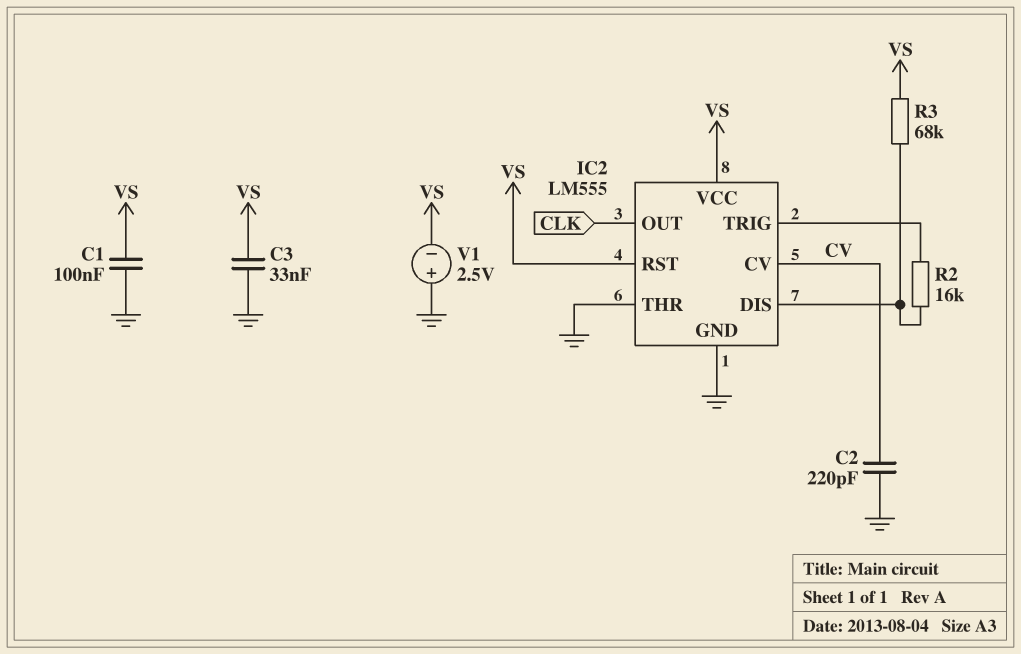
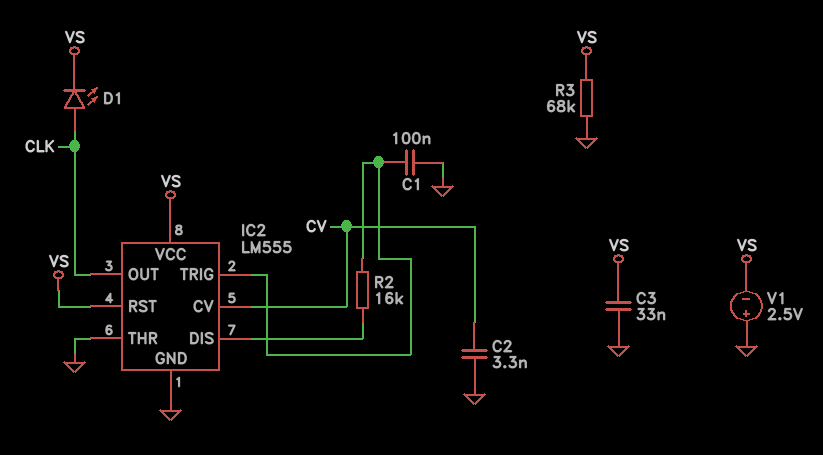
C1: 100nF (GND, VS) -> 100nF (GND, IC2/TRIG)
C2: 220pF (CV, GND) -> 3.3nF (CV, GND)
D1: none -> LED (A CLK, K VS)
R3: 68k (IC2/DIS, VS) -> 68k (GND, VS)

